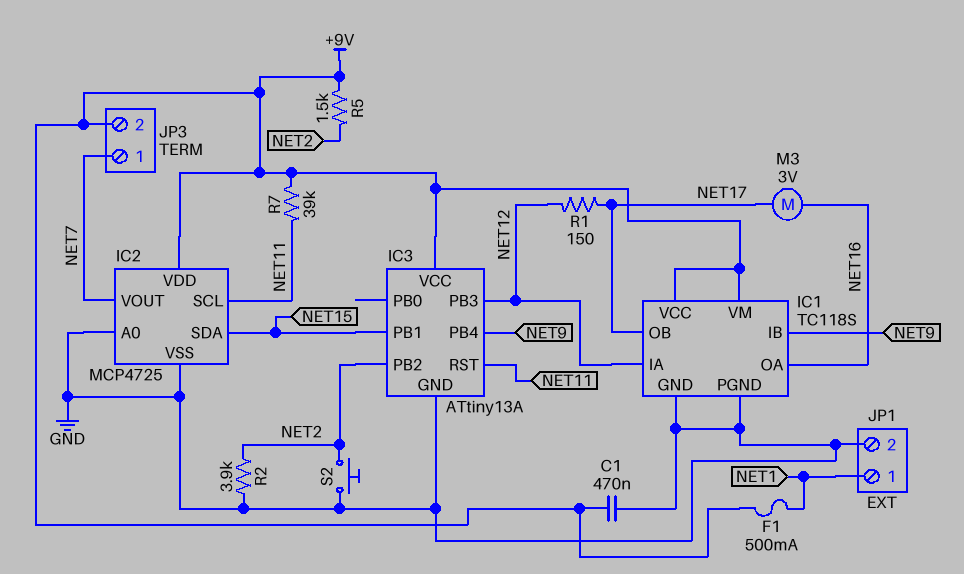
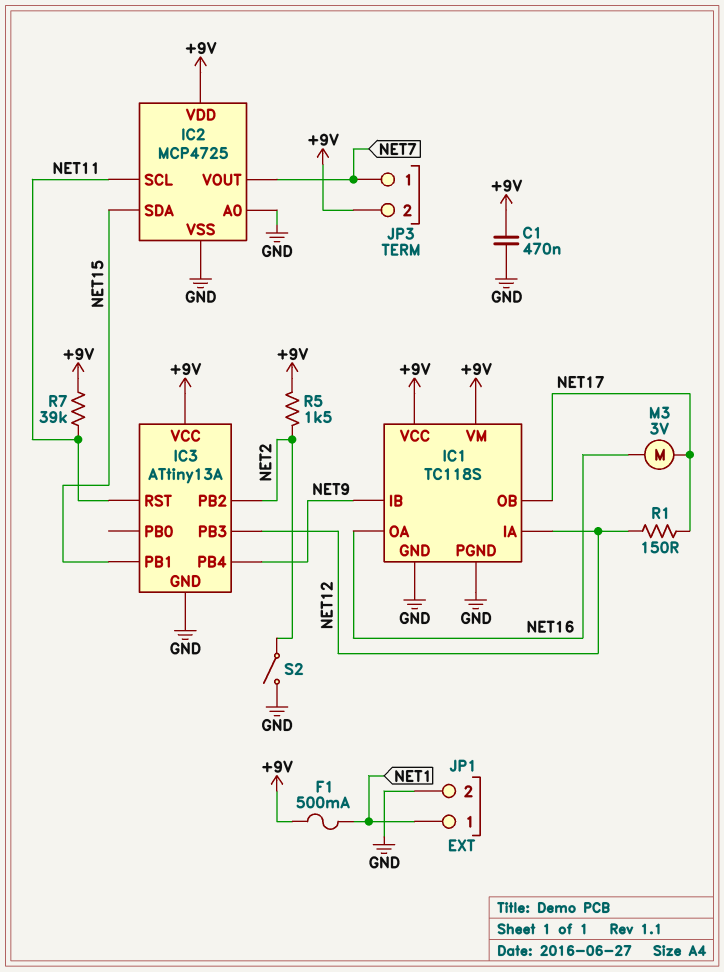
R2: 3.9k (GND, NET2) -> none
S2: button (GND, NET2) -> switch (GND, NET2)

